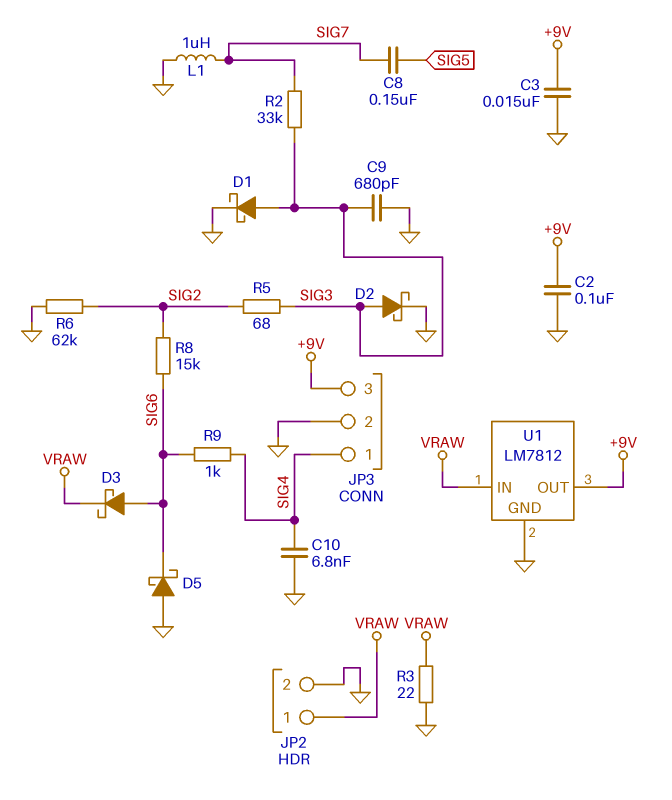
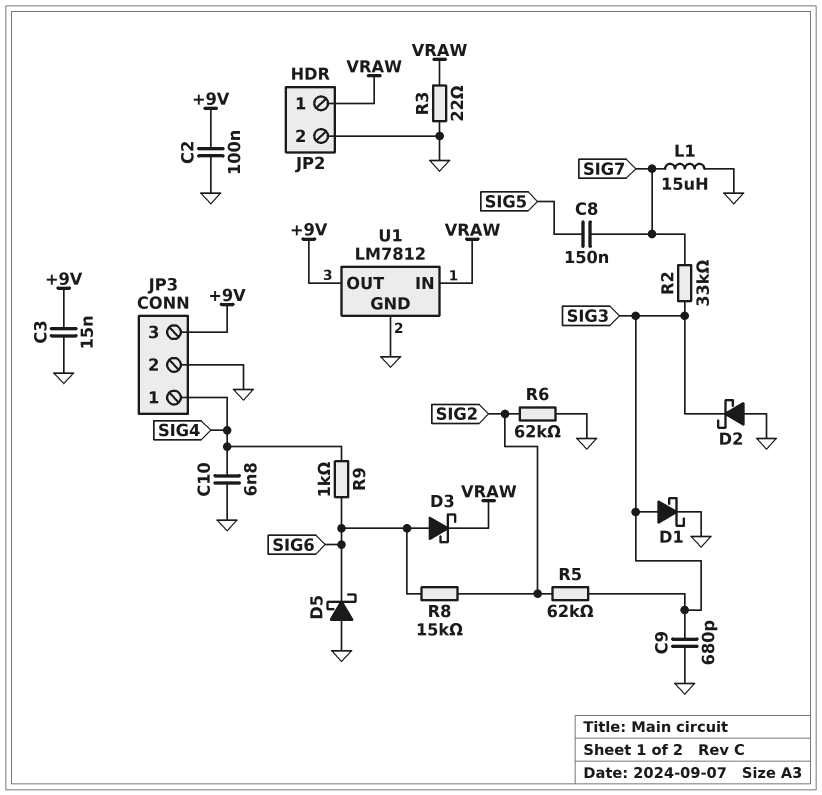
D2: schottky (A SIG3, K GND) -> schottky (A GND, K SIG3)
L1: 1uH (GND, SIG7) -> 15uH (GND, SIG7)
R5: 68 (SIG2, SIG3) -> 62k (SIG2, SIG3)

